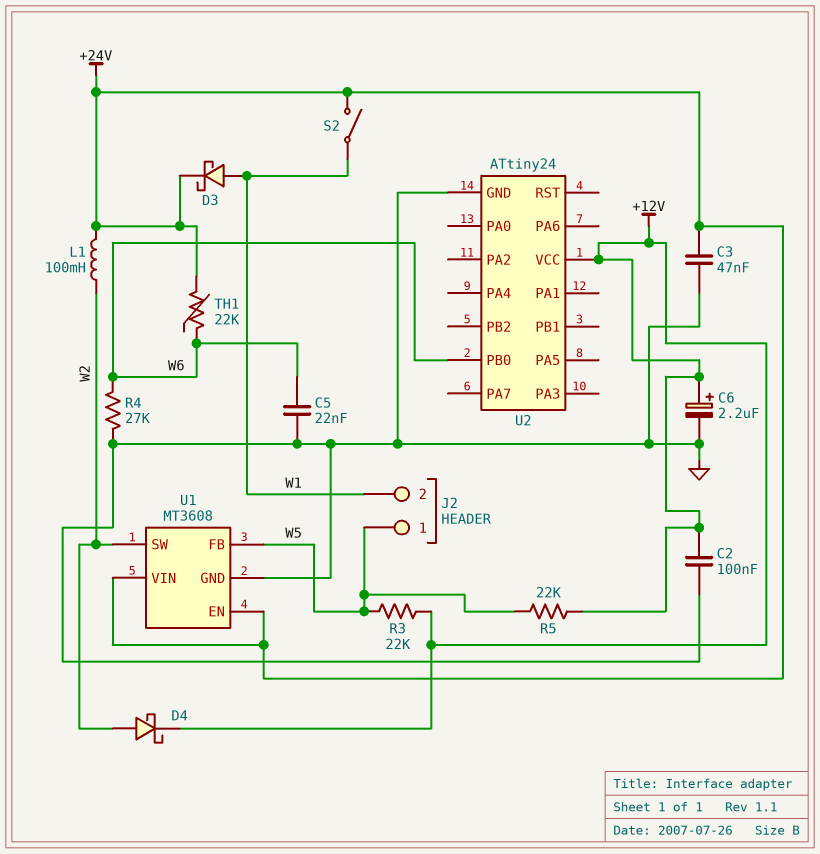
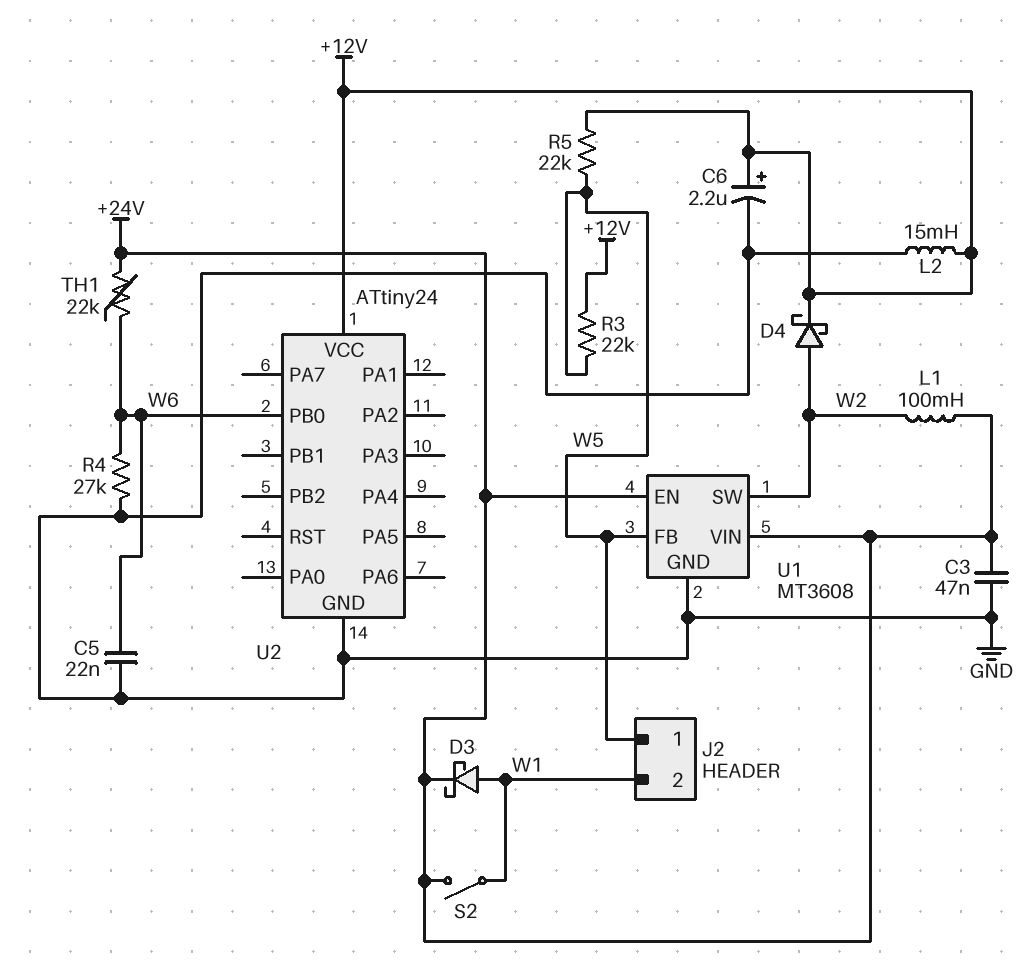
C2: 100nF (+12V, GND) -> none
L2: none -> 15mH (+12V, GND)

